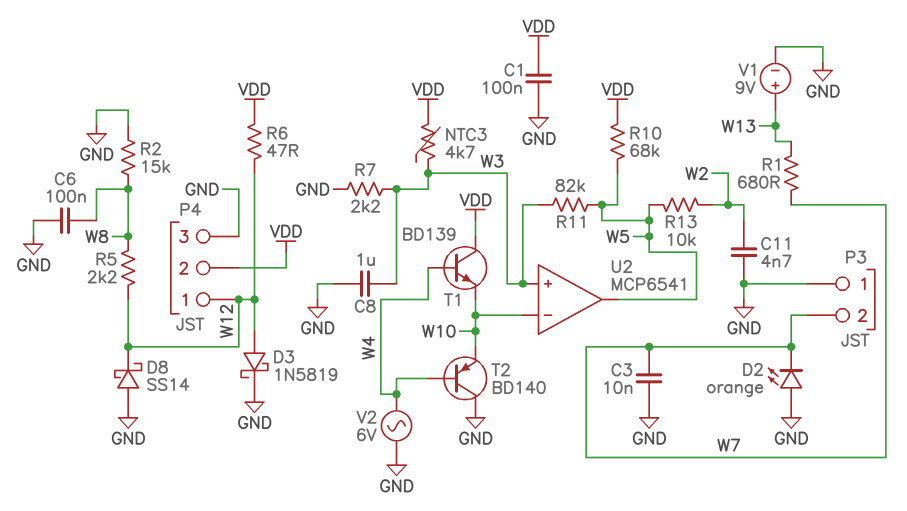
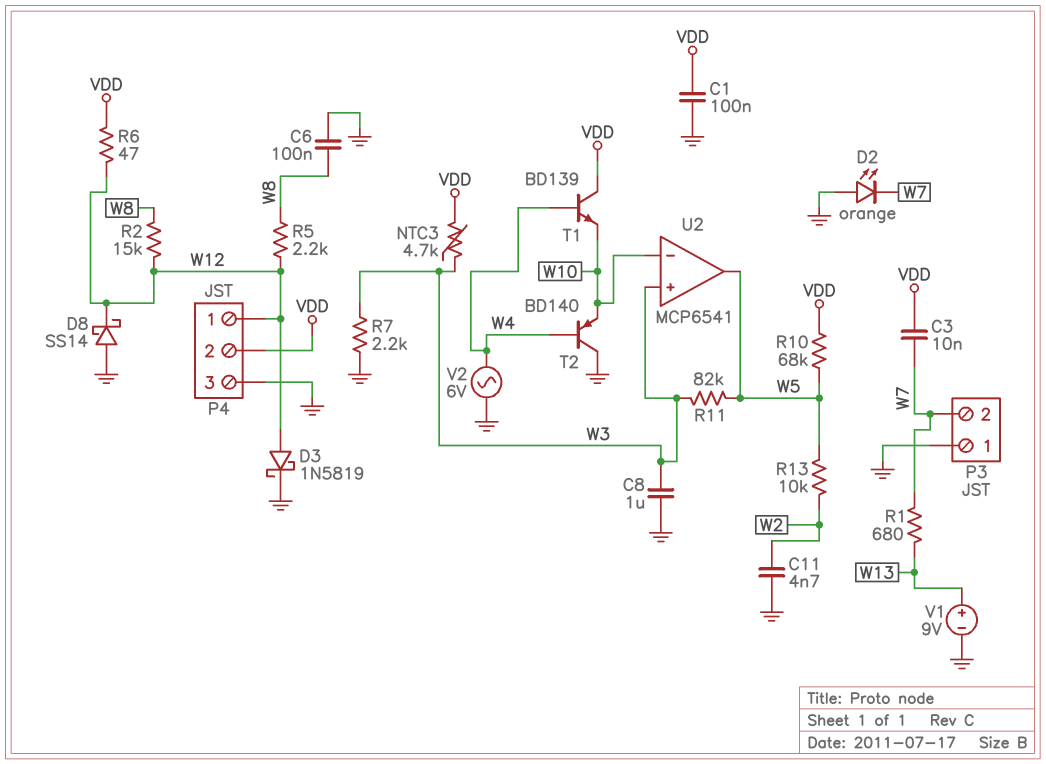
C3: 10nF (GND, W7) -> 10nF (VDD, W7)
R2: 15k (GND, W8) -> 15k (W8, W12)

